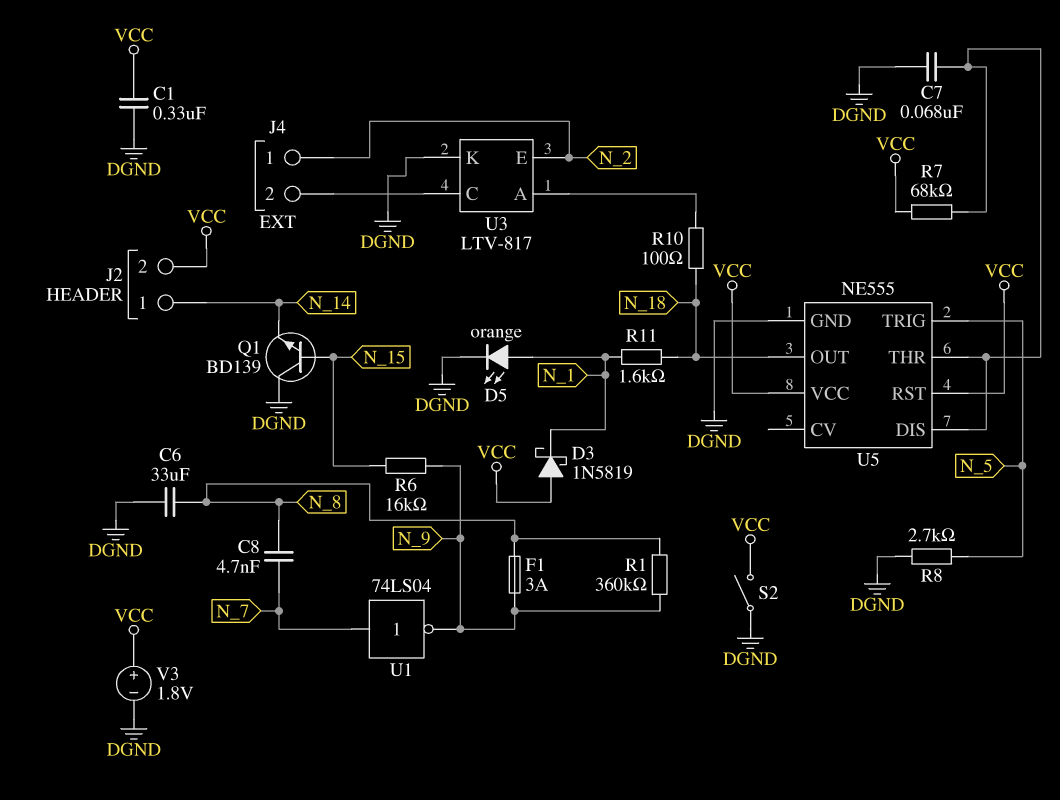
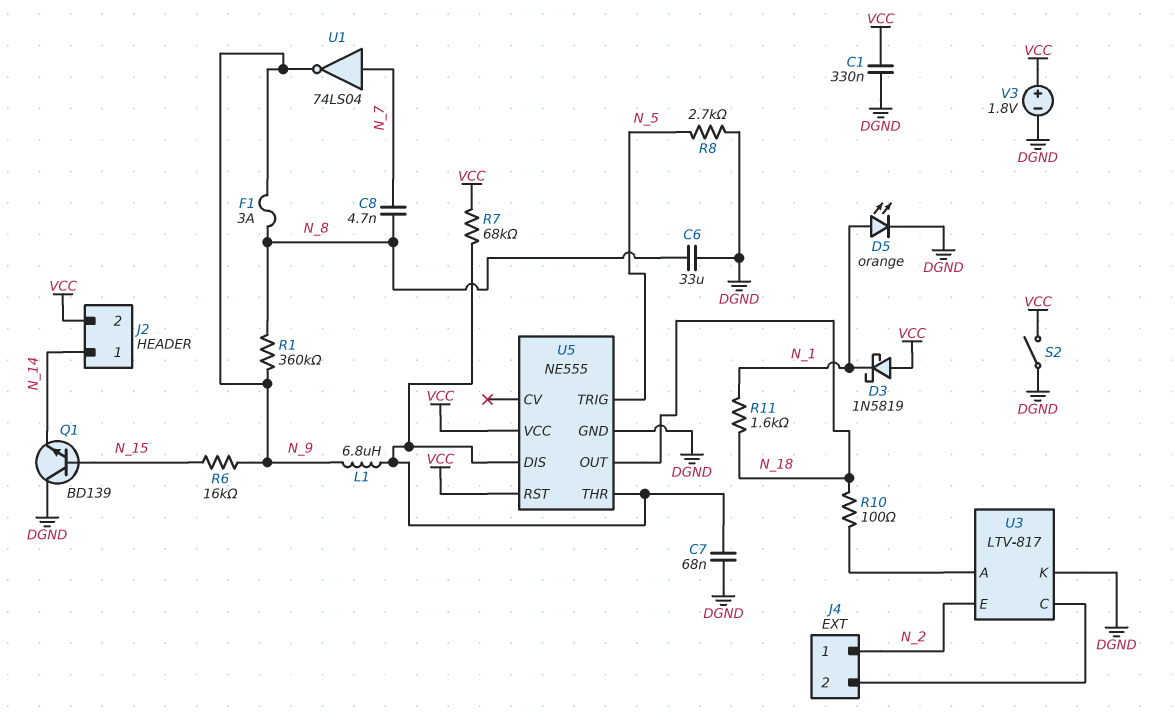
L1: none -> 6.8uH (N_9, U5/DIS)

